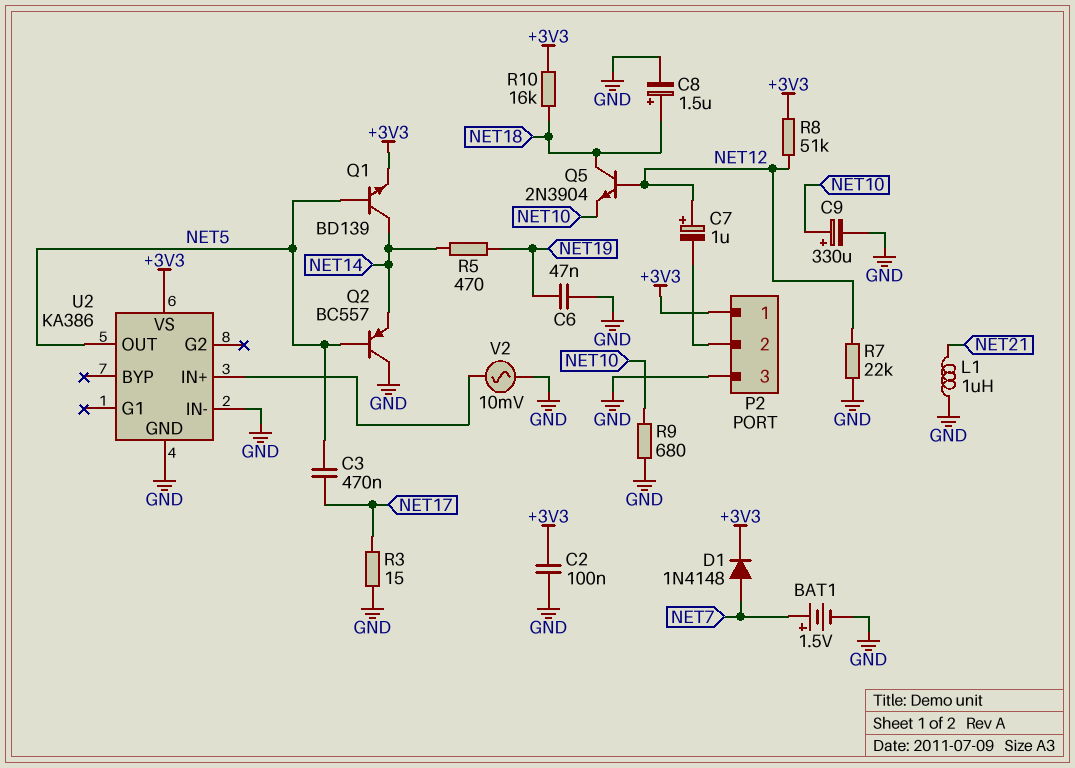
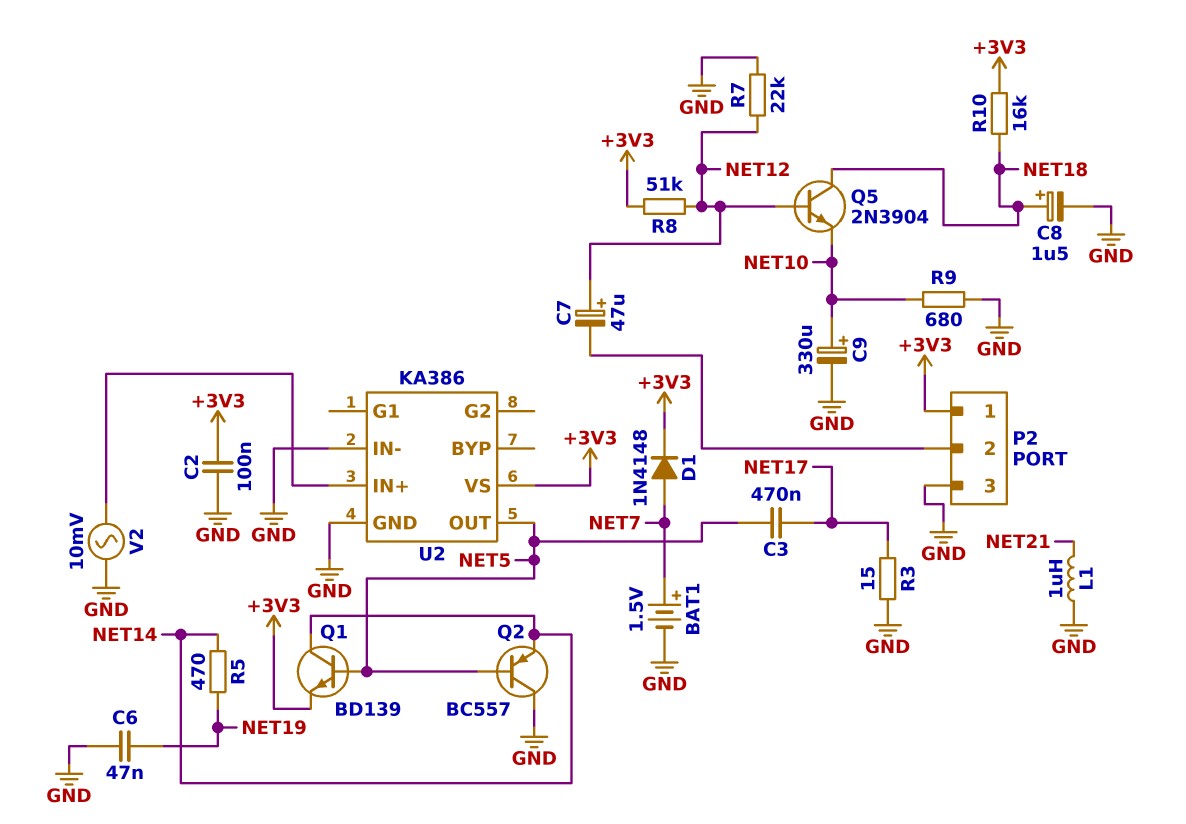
C7: 1uF (plus NET12, minus P2/2) -> 47uF (plus NET12, minus P2/2)

